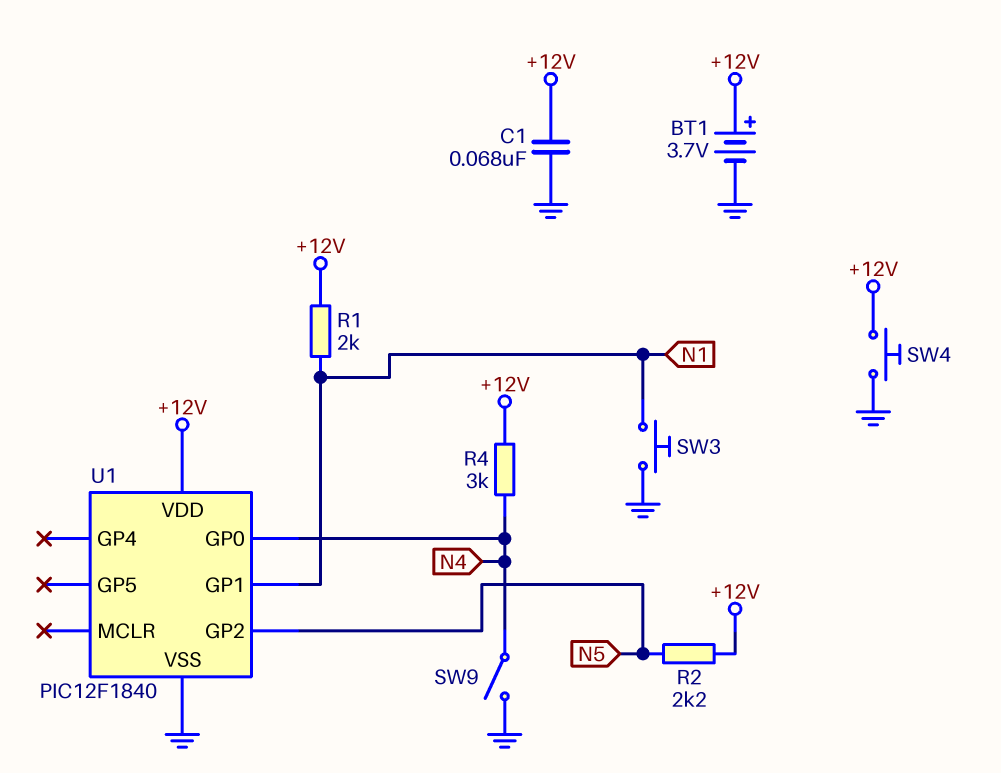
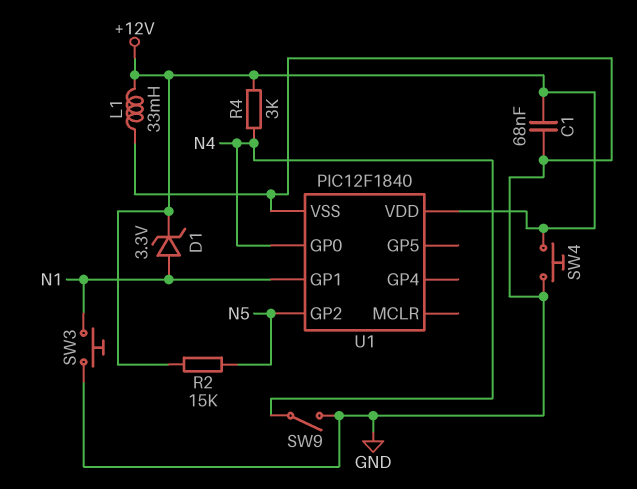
BT1: 3.7V (plus +12V, minus GND) -> none
D1: none -> zener 3.3V (A N1, K +12V)
L1: none -> 33mH (+12V, GND)
R1: 2k (+12V, N1) -> none
R2: 2.2k (+12V, N5) -> 15k (+12V, N5)

